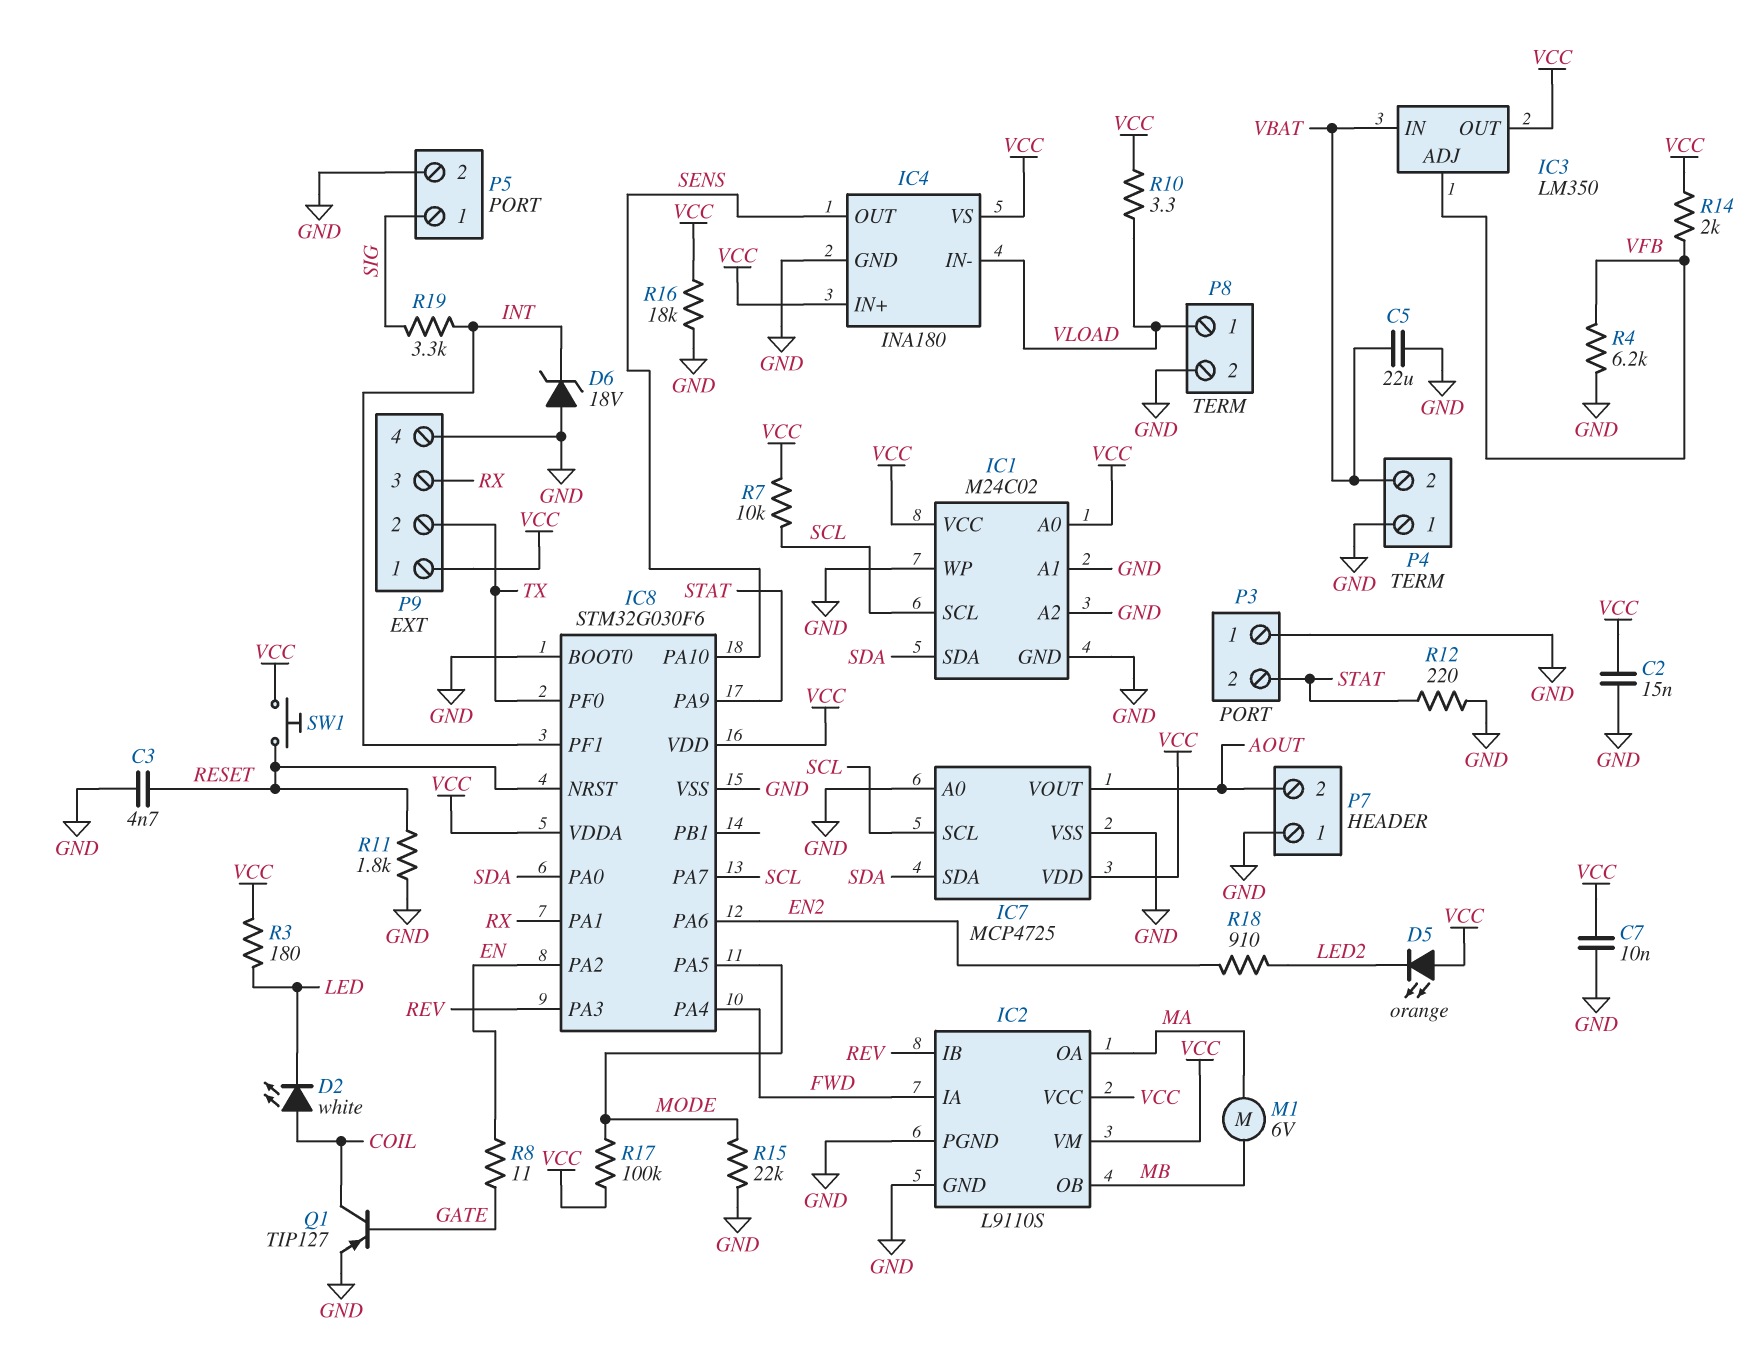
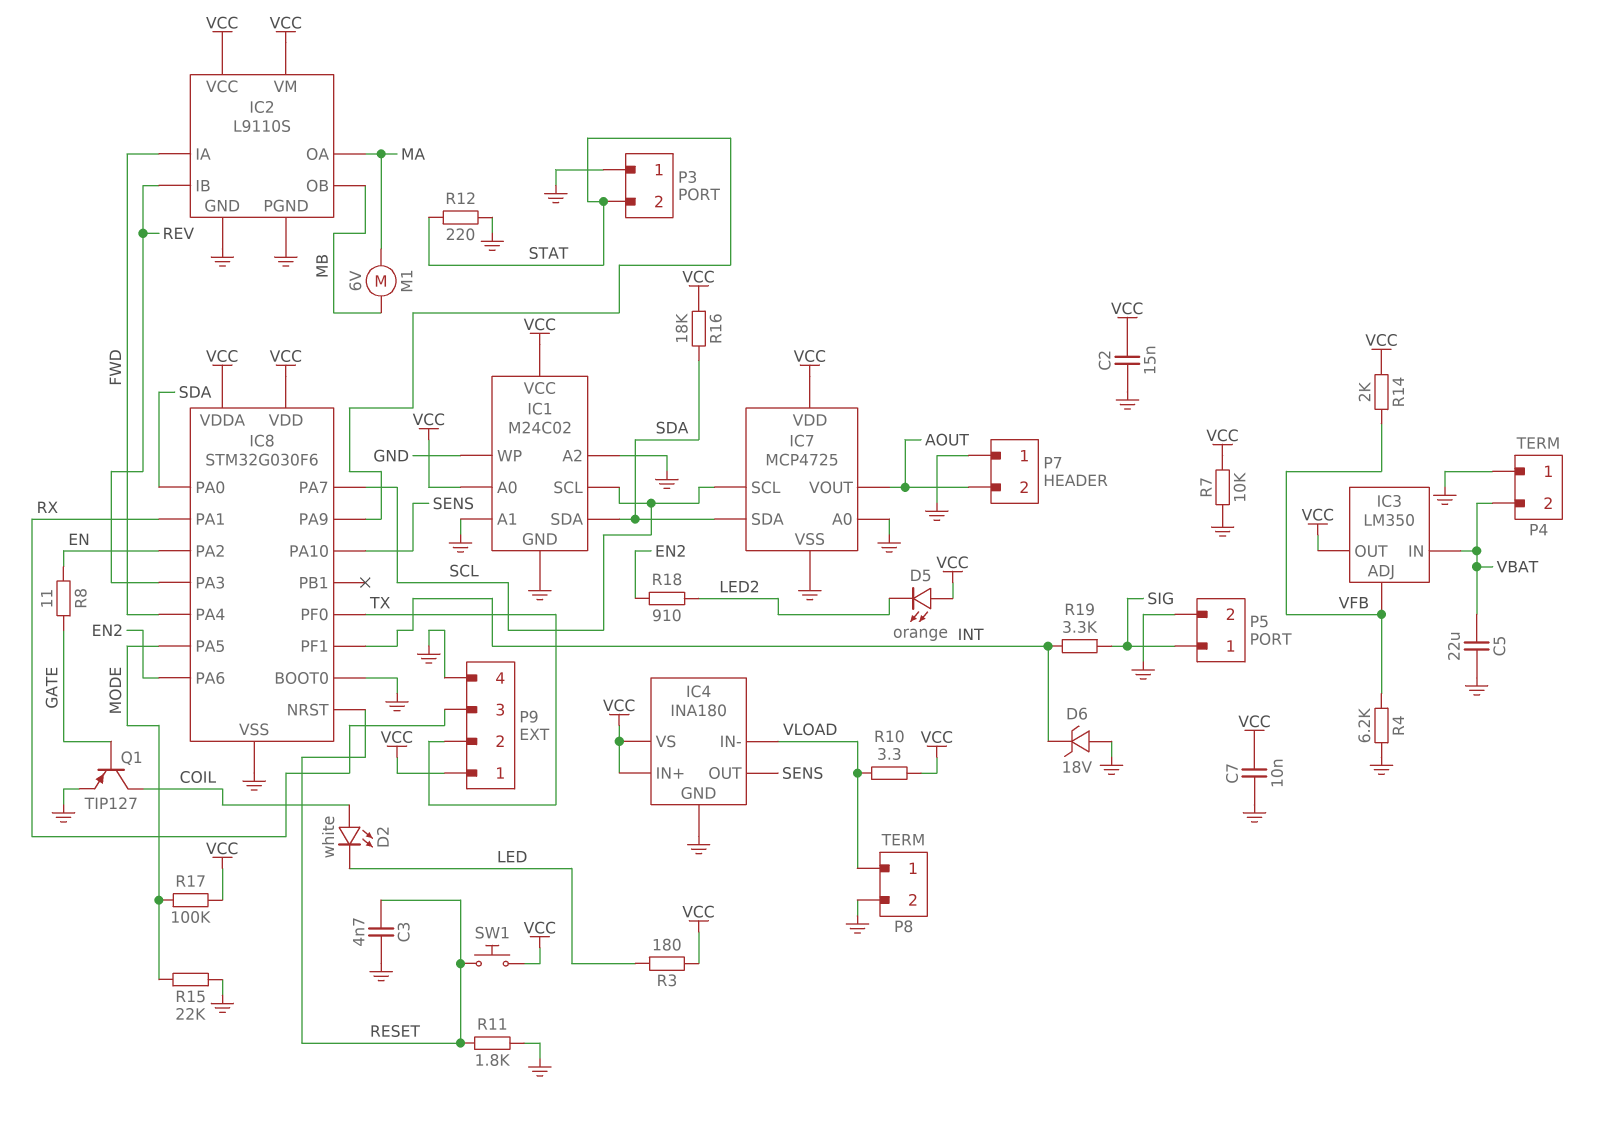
R7: 10k (SCL, VCC) -> 10k (GND, VCC)
R16: 18k (GND, VCC) -> 18k (SDA, VCC)

